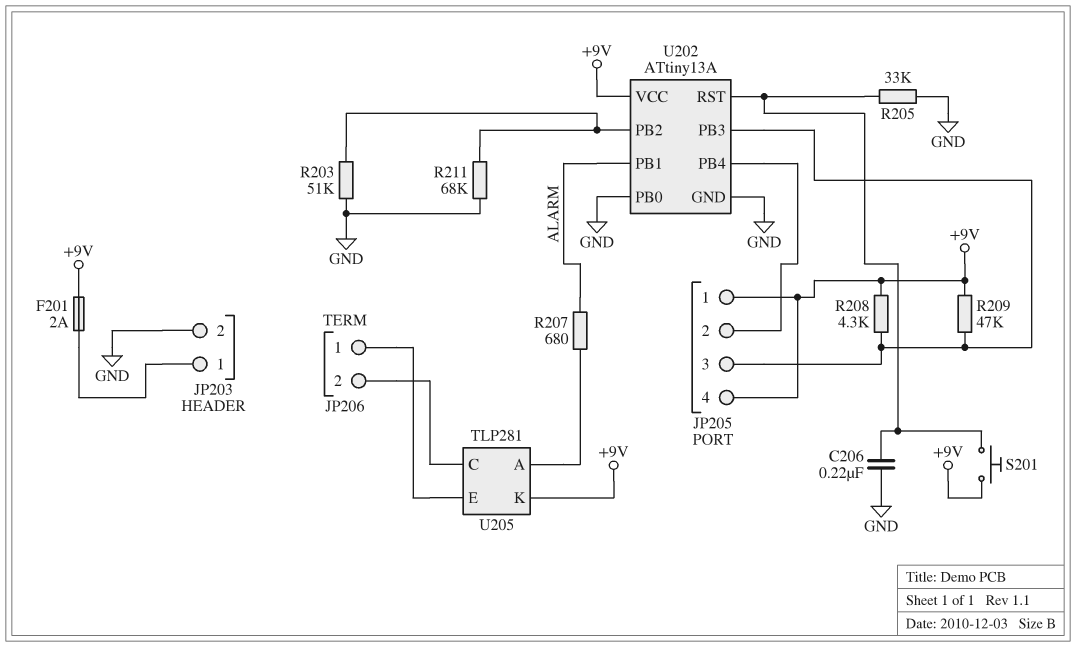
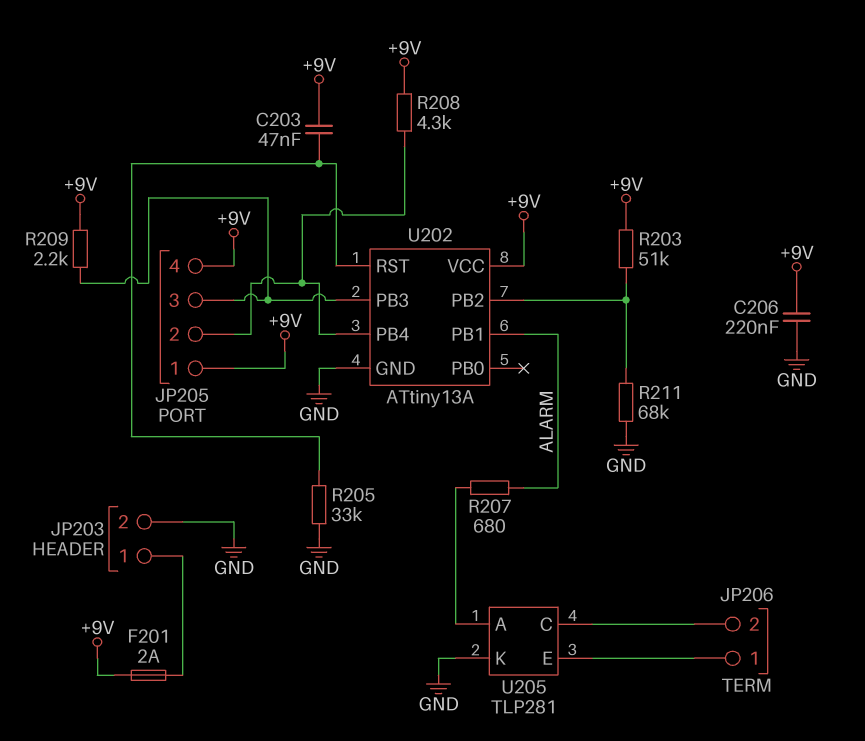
C203: none -> 47nF (+9V, U202/RST)
C206: 220nF (GND, U202/RST) -> 220nF (+9V, GND)
R203: 51k (GND, U202/PB2) -> 51k (+9V, U202/PB2)
R208: 4.3k (+9V, JP205/3) -> 4.3k (+9V, JP205/2)
R209: 47k (+9V, JP205/3) -> 2.2k (+9V, JP205/3)
S201: button (+9V, U202/RST) -> none
U202 pin PB0: GND -> none
U205 pin K: +9V -> GND

